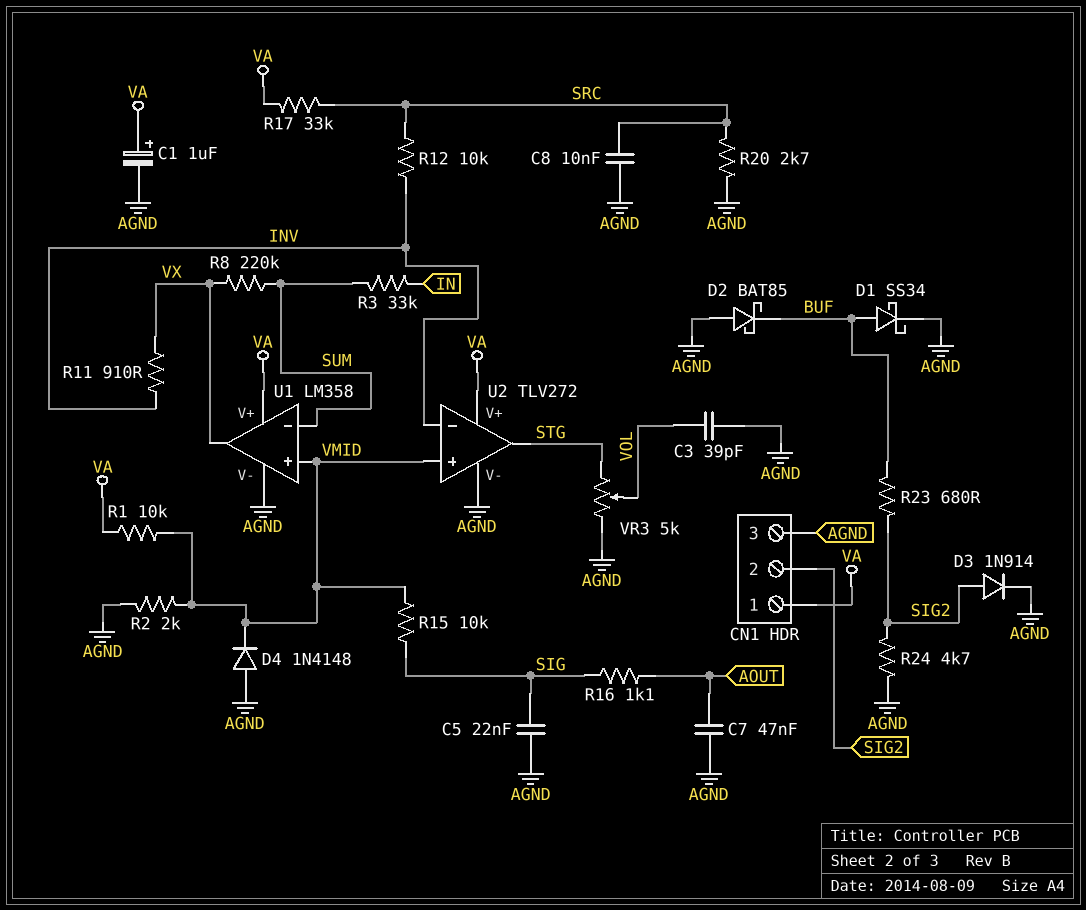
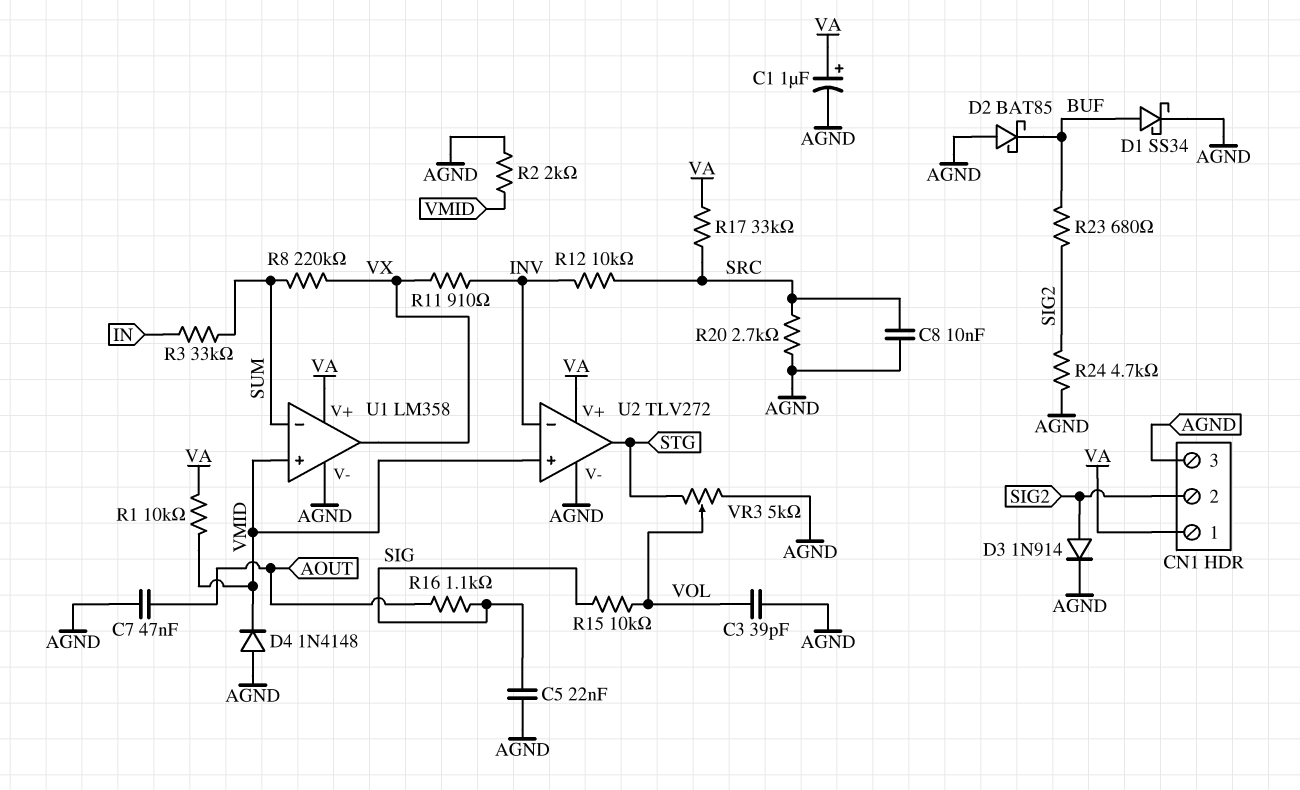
R15: 10k (SIG, VMID) -> 10k (SIG, VOL)

